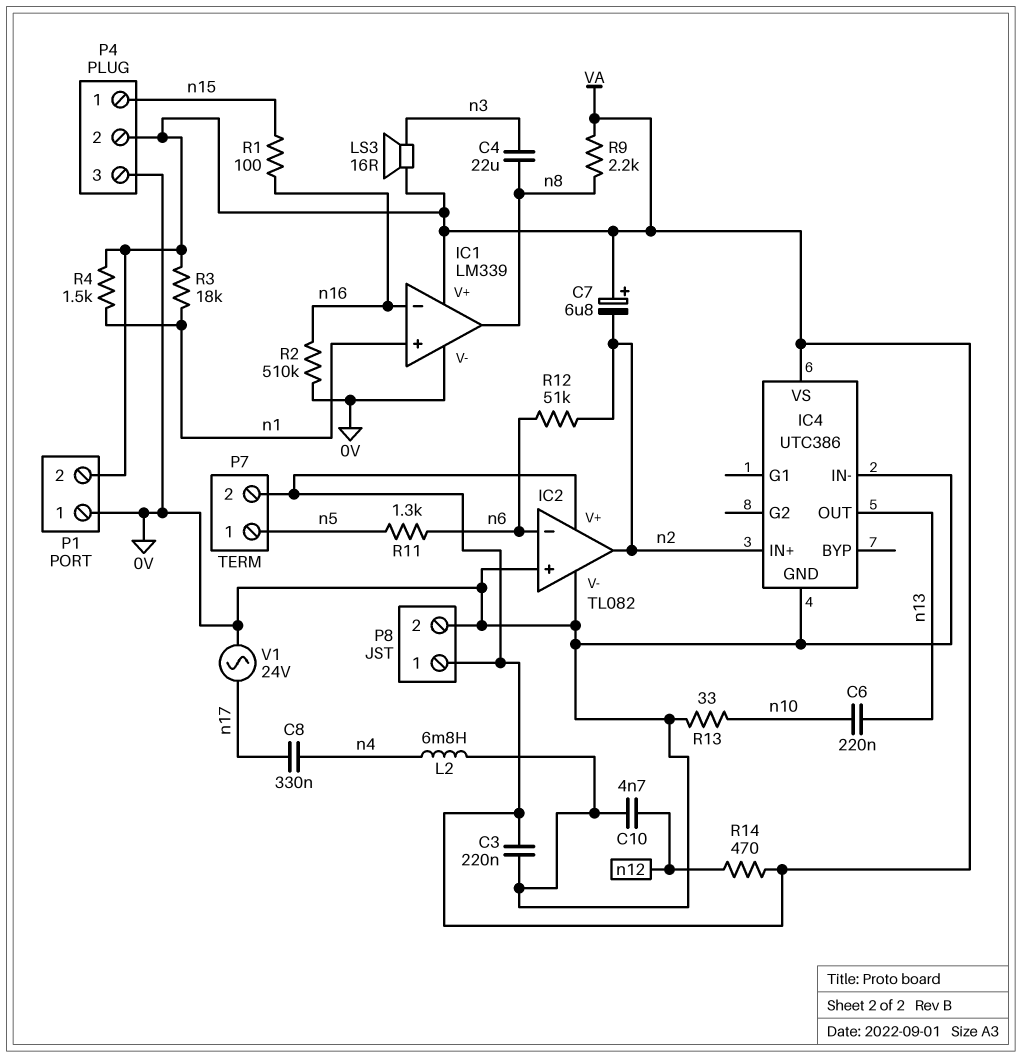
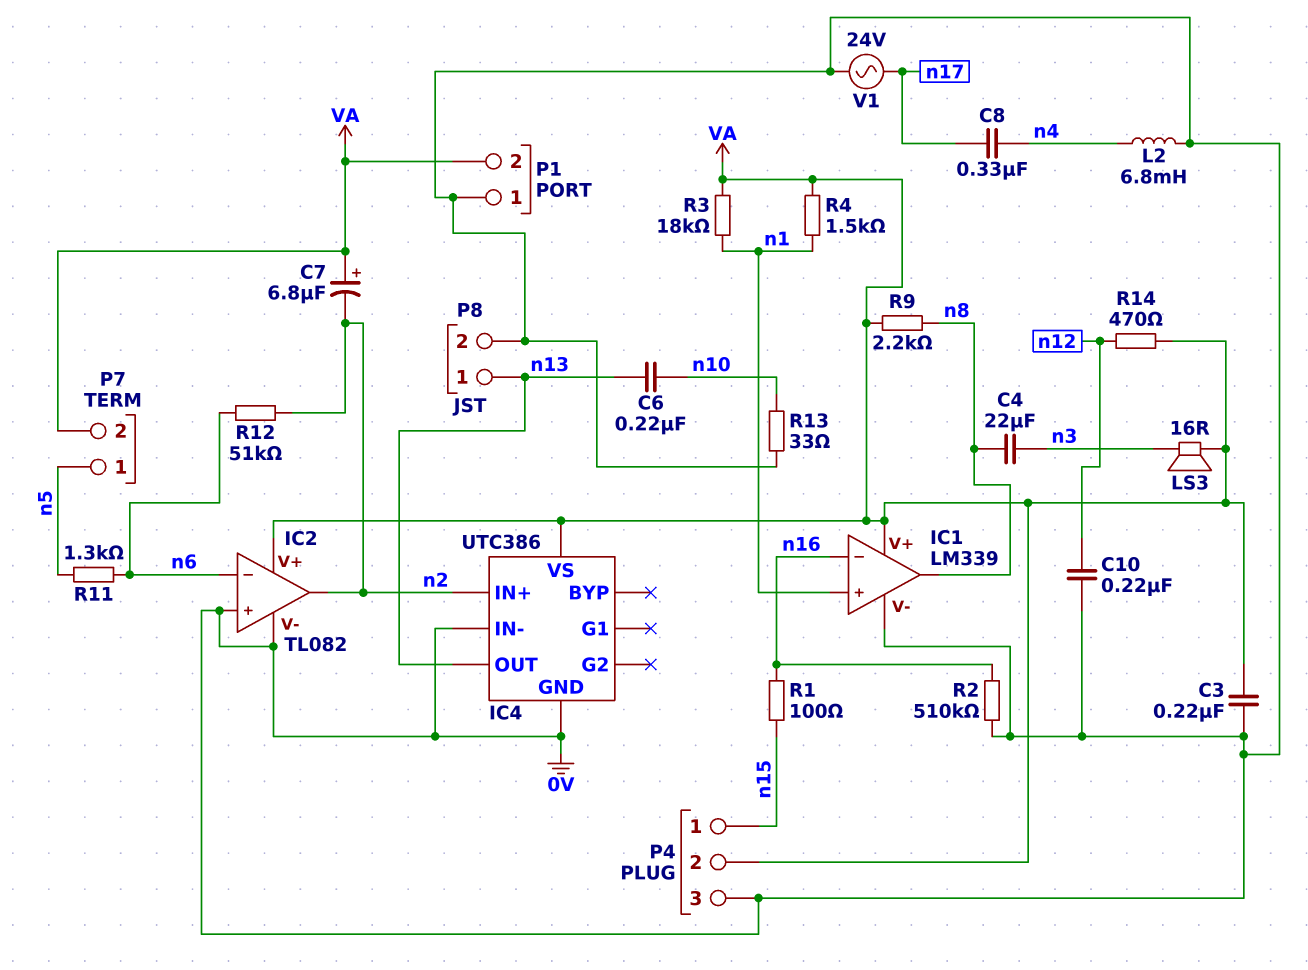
C10: 4.7nF (0V, n12) -> 220nF (0V, n12)
P8 pin 1: VA -> n13

